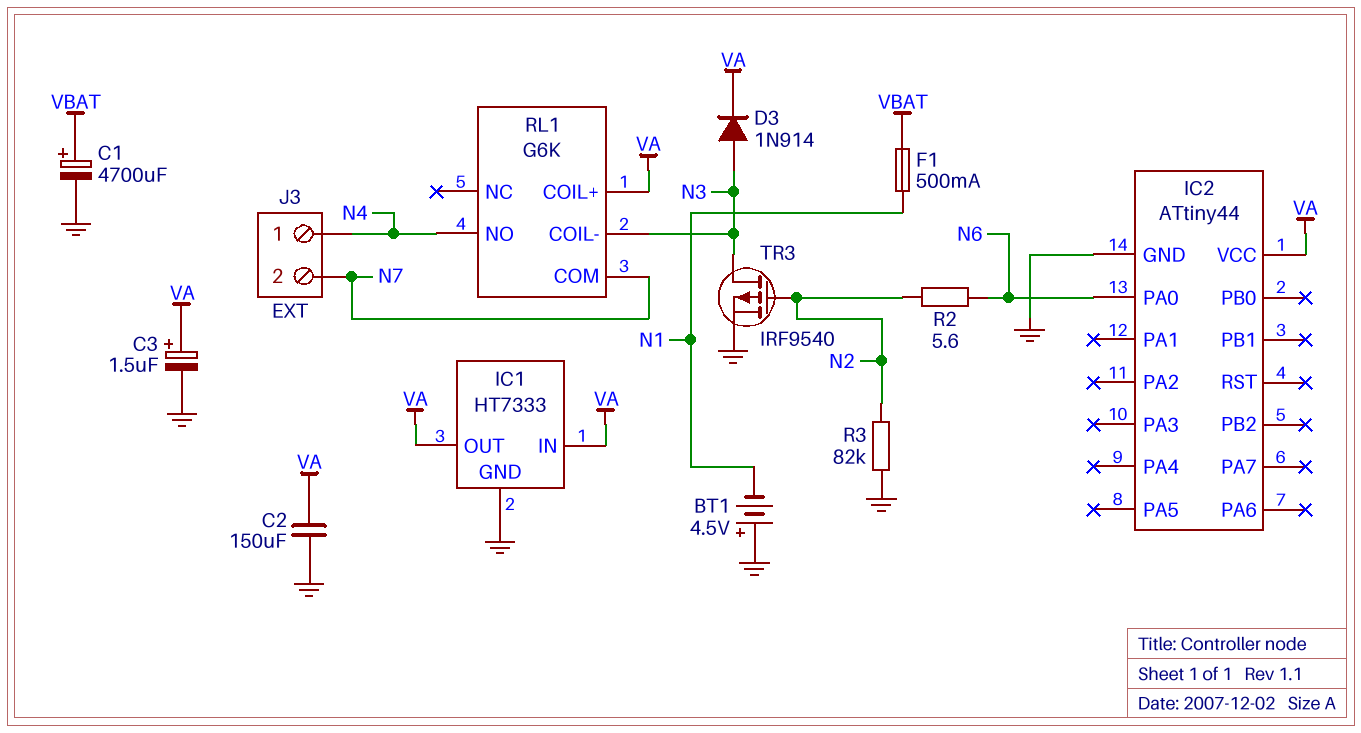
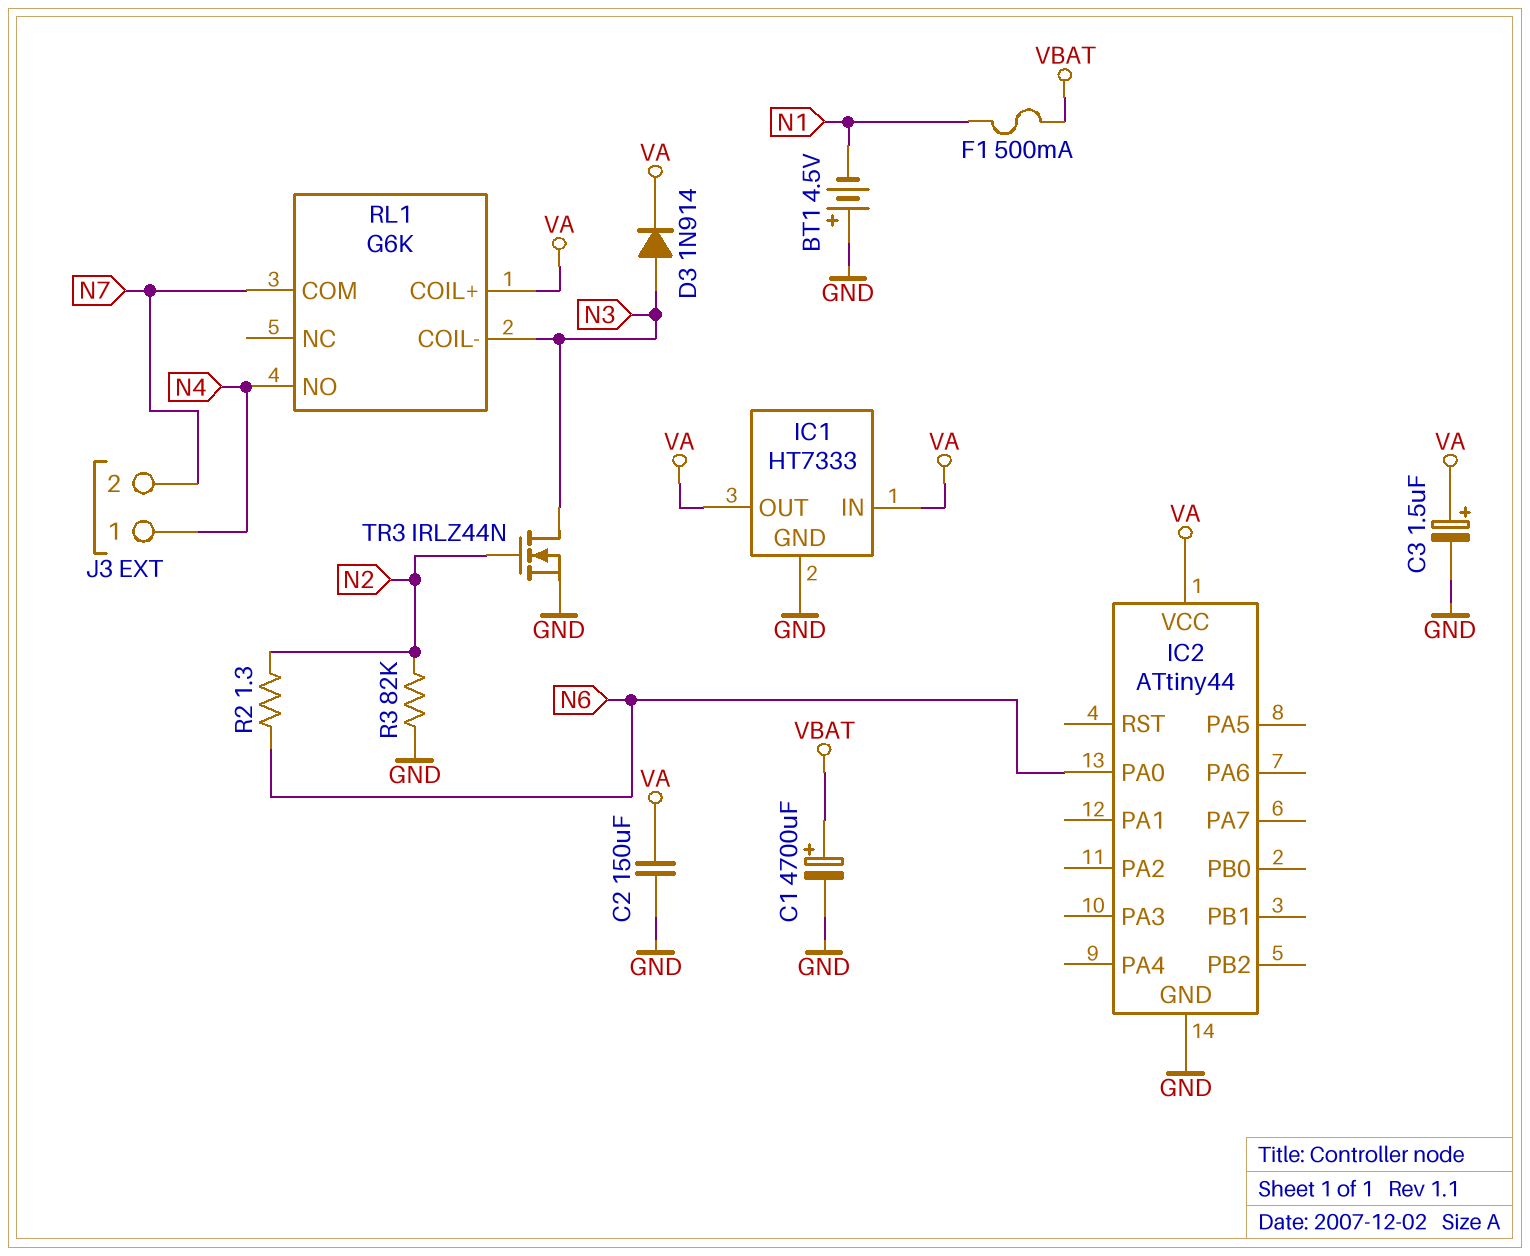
R2: 5.6 (N2, N6) -> 1.3 (N2, N6)
TR3: PMOS IRF9540 (G N2, D N3, S GND) -> NMOS IRLZ44N (G N2, D N3, S GND)

